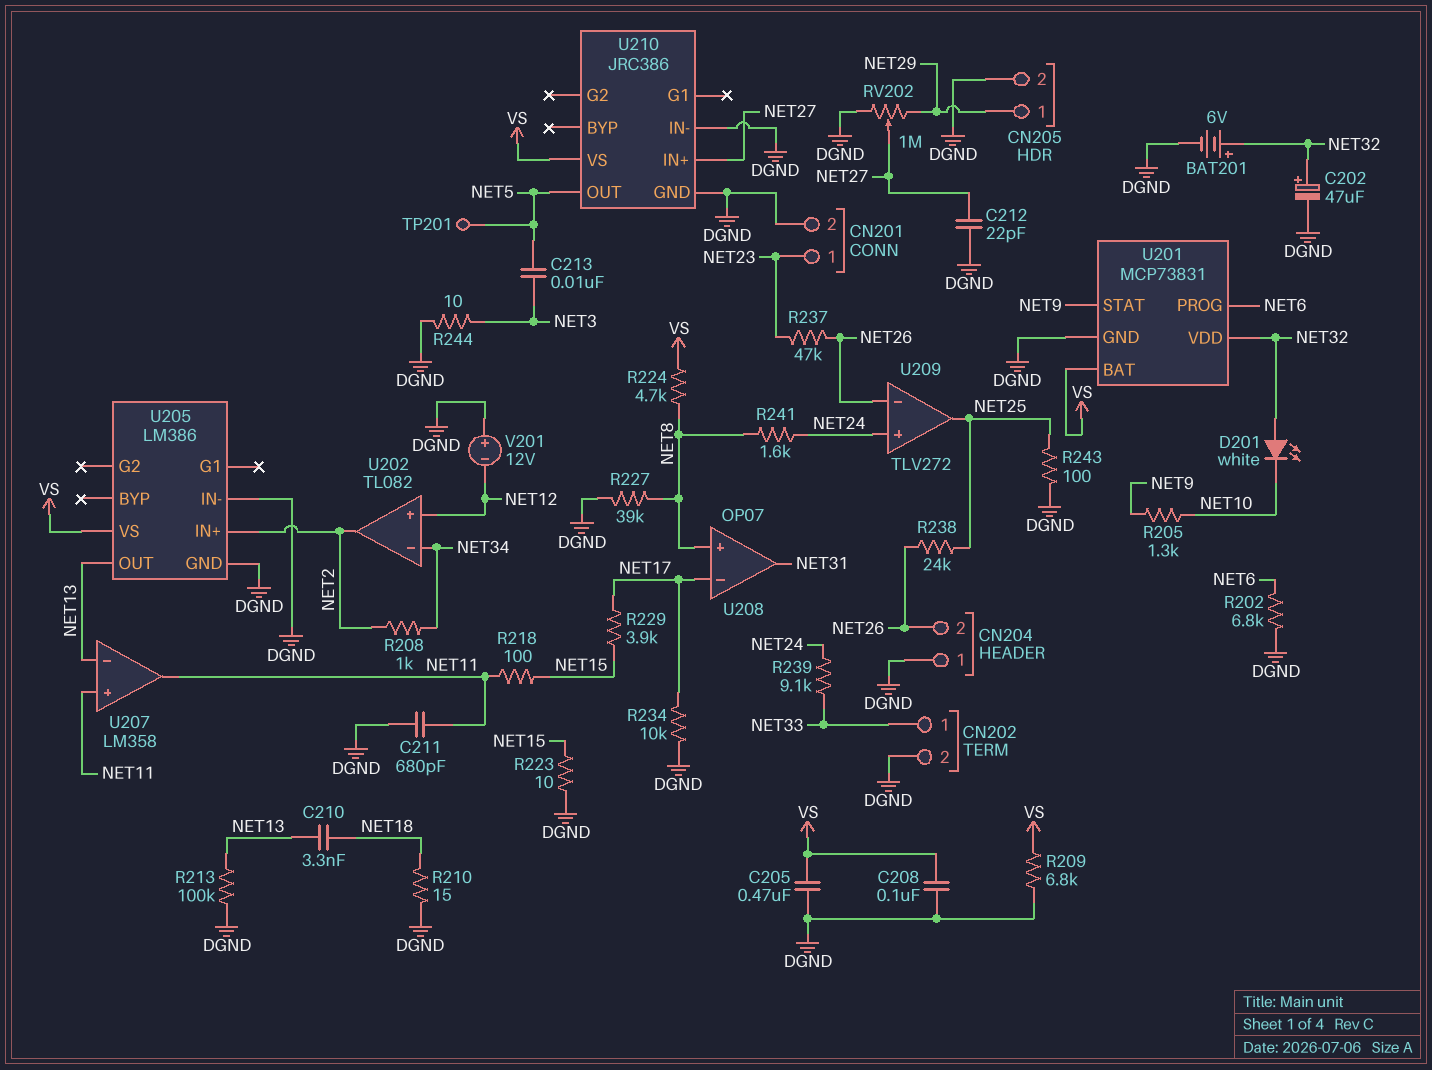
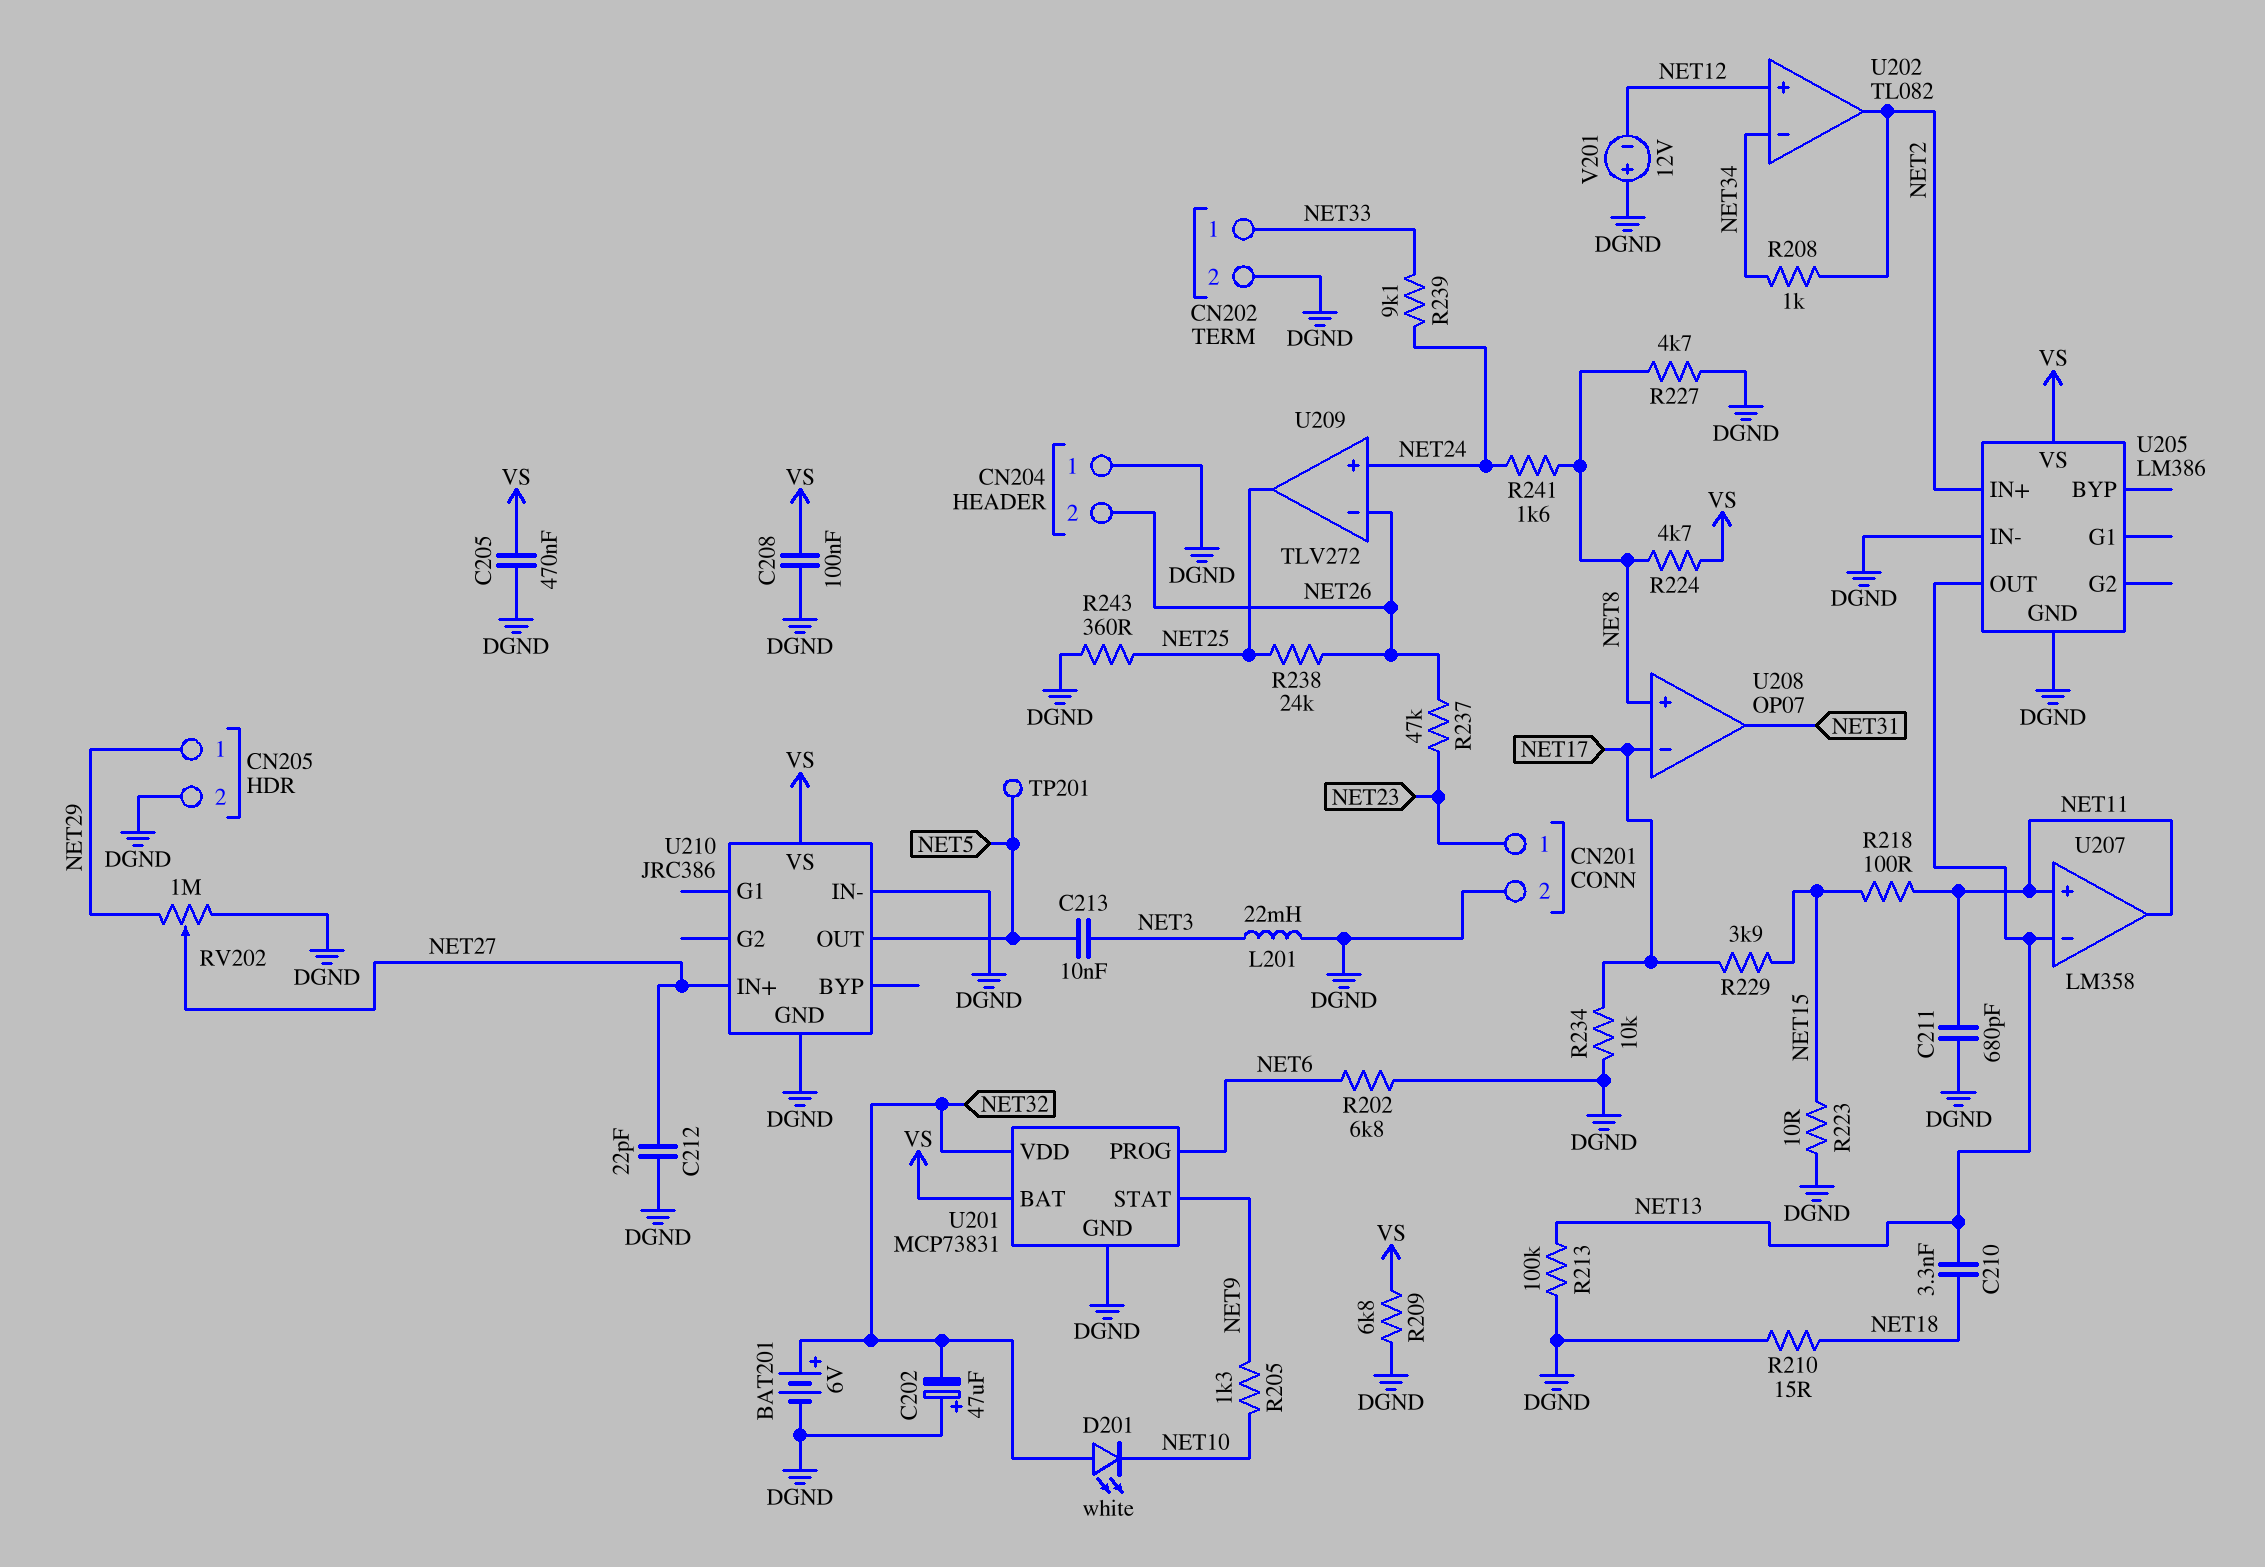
C202: 47uF (plus NET32, minus DGND) -> 47uF (plus DGND, minus NET32)
L201: none -> 22mH (DGND, NET3)
R227: 39k (DGND, NET8) -> 4.7k (DGND, NET8)
R243: 100 (DGND, NET25) -> 360 (DGND, NET25)
R244: 10 (DGND, NET3) -> none

